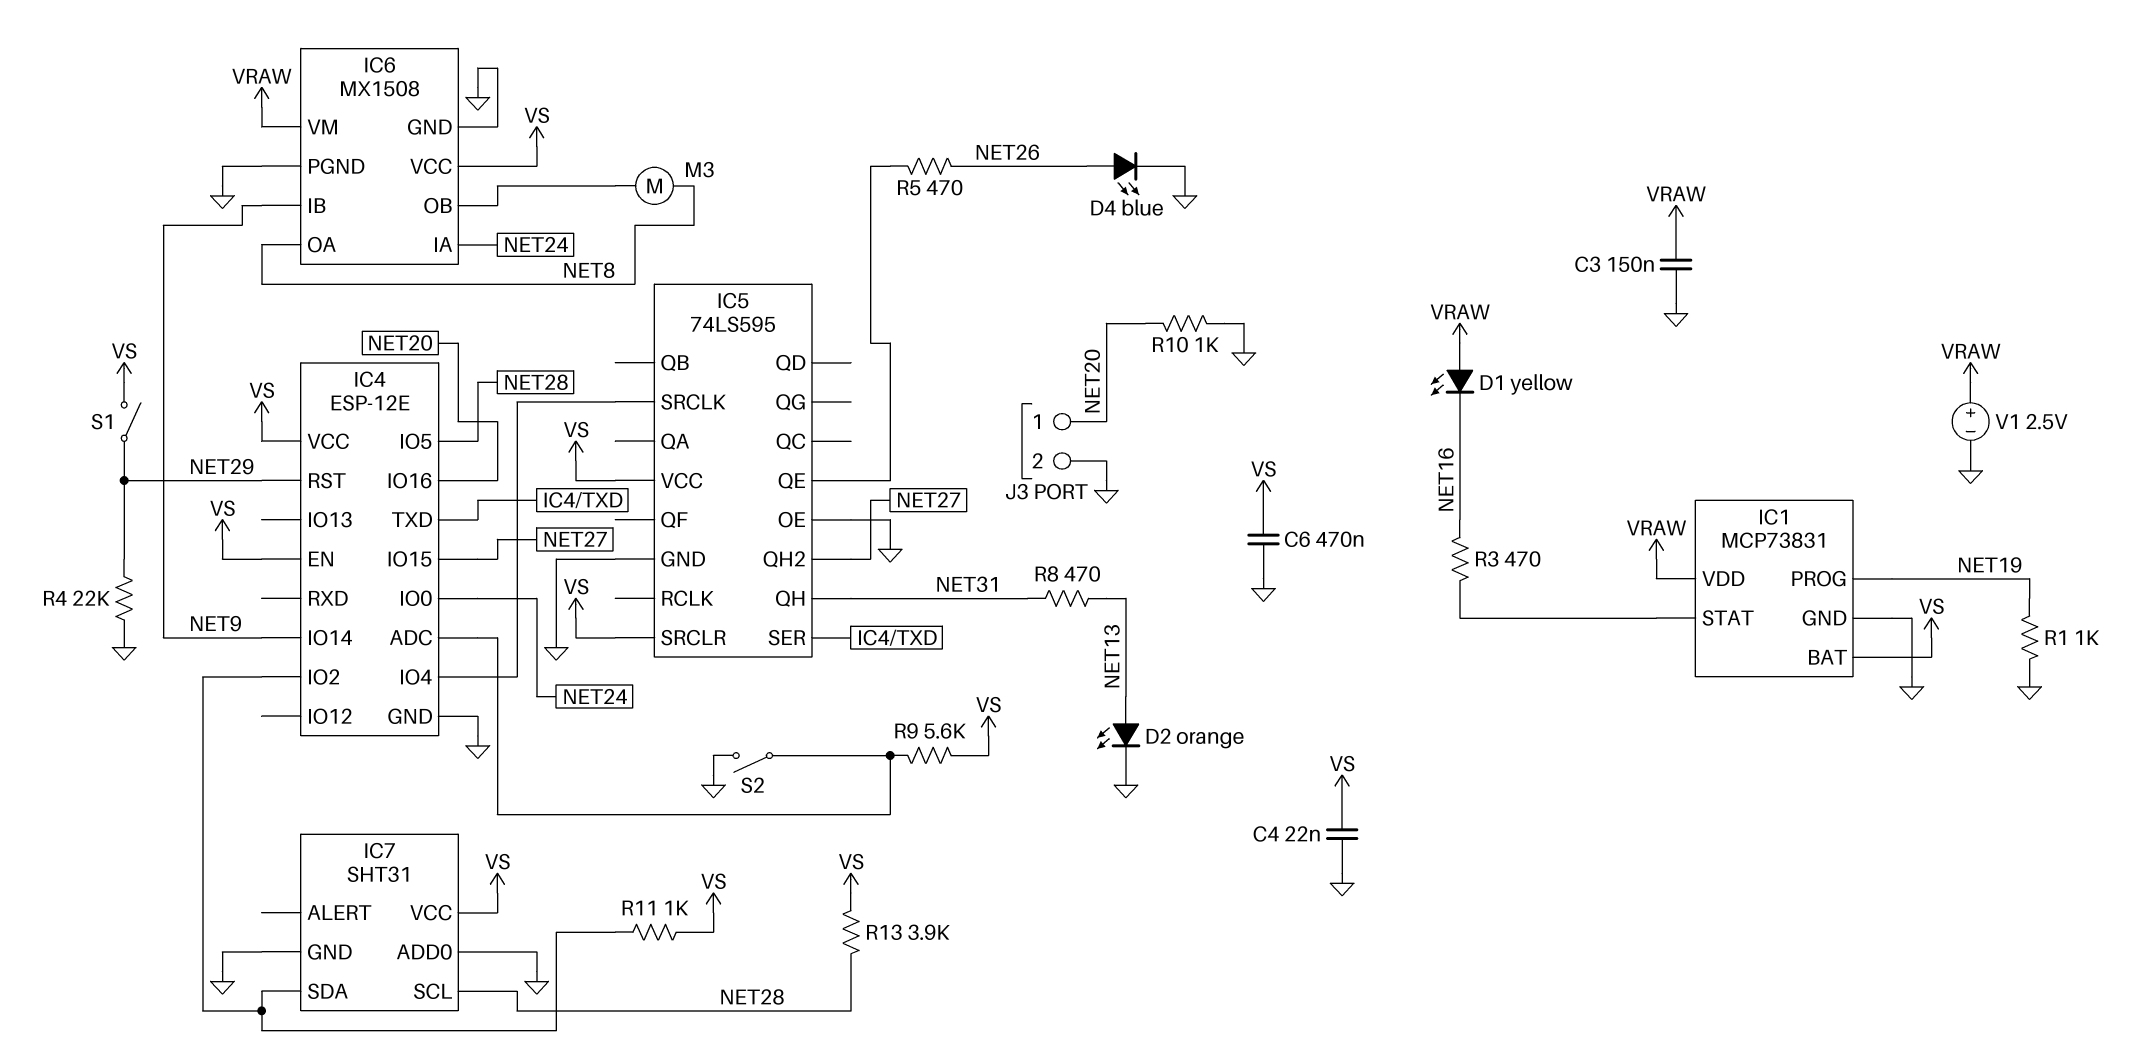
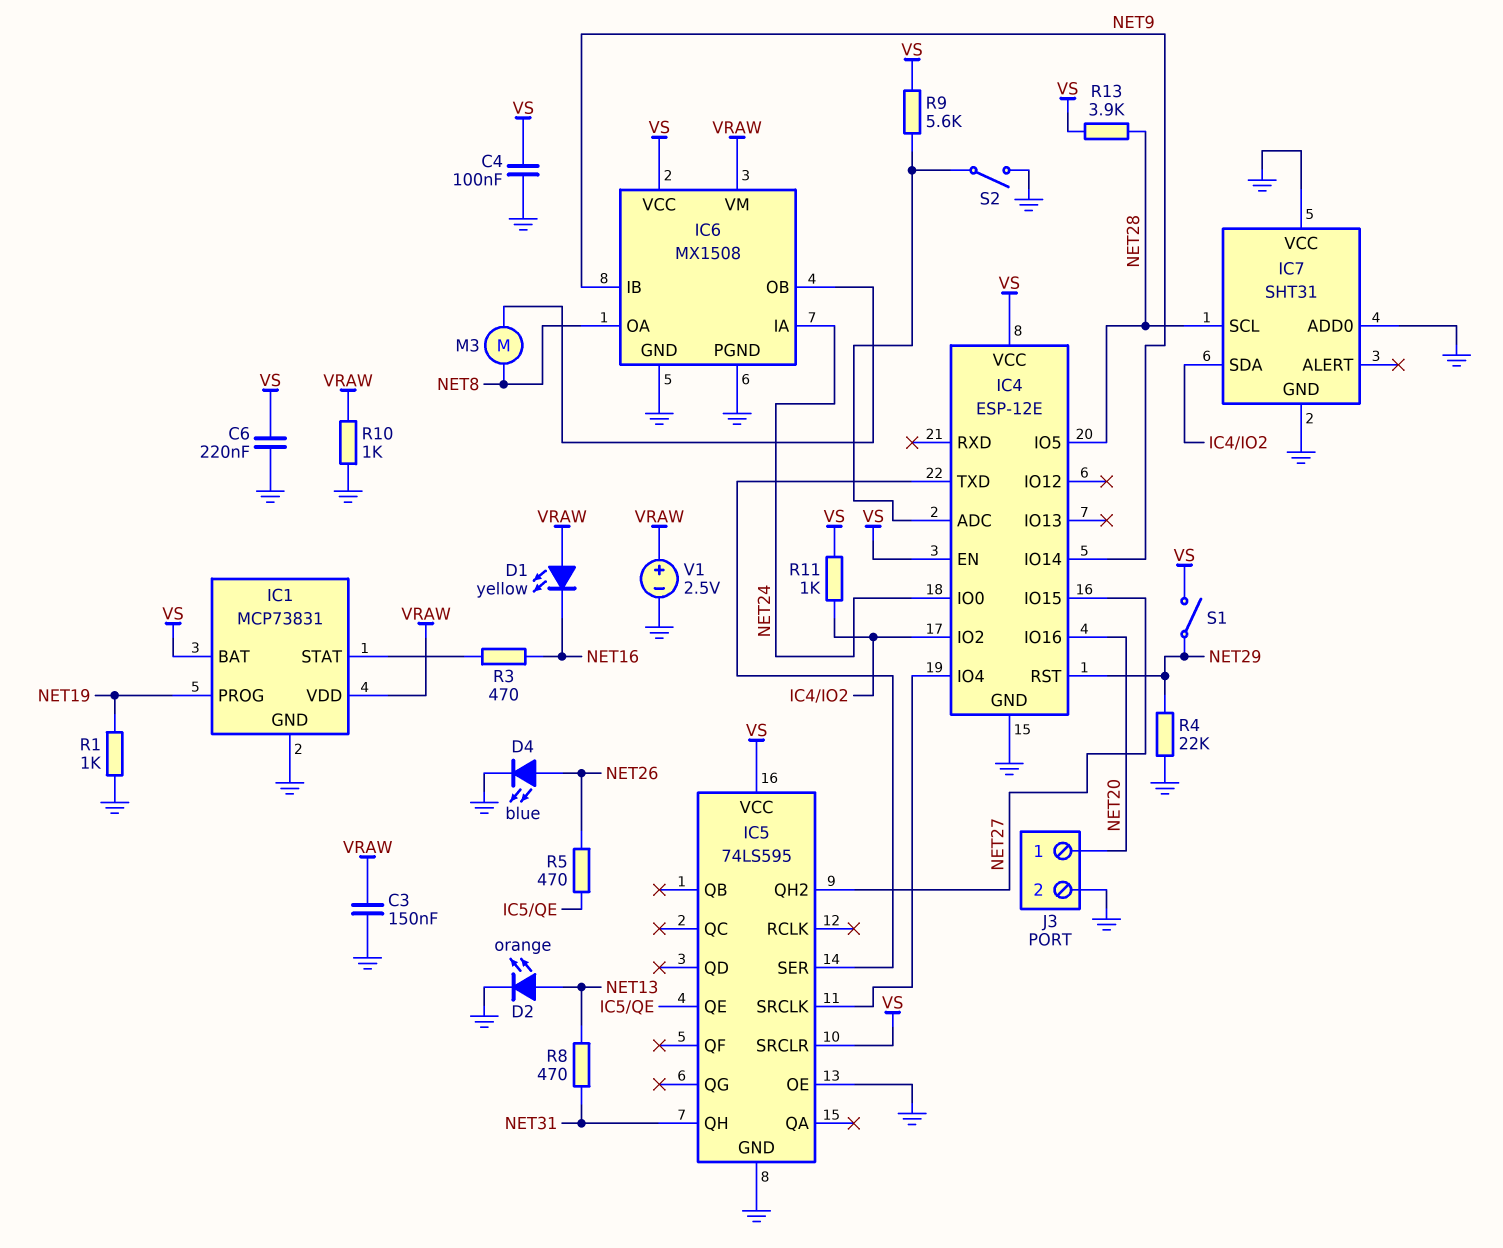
C4: 22nF (GND, VS) -> 100nF (GND, VS)
C6: 470nF (GND, VS) -> 220nF (GND, VS)
IC7 pin VCC: VS -> GND
R10: 1k (GND, NET20) -> 1k (GND, VRAW)

